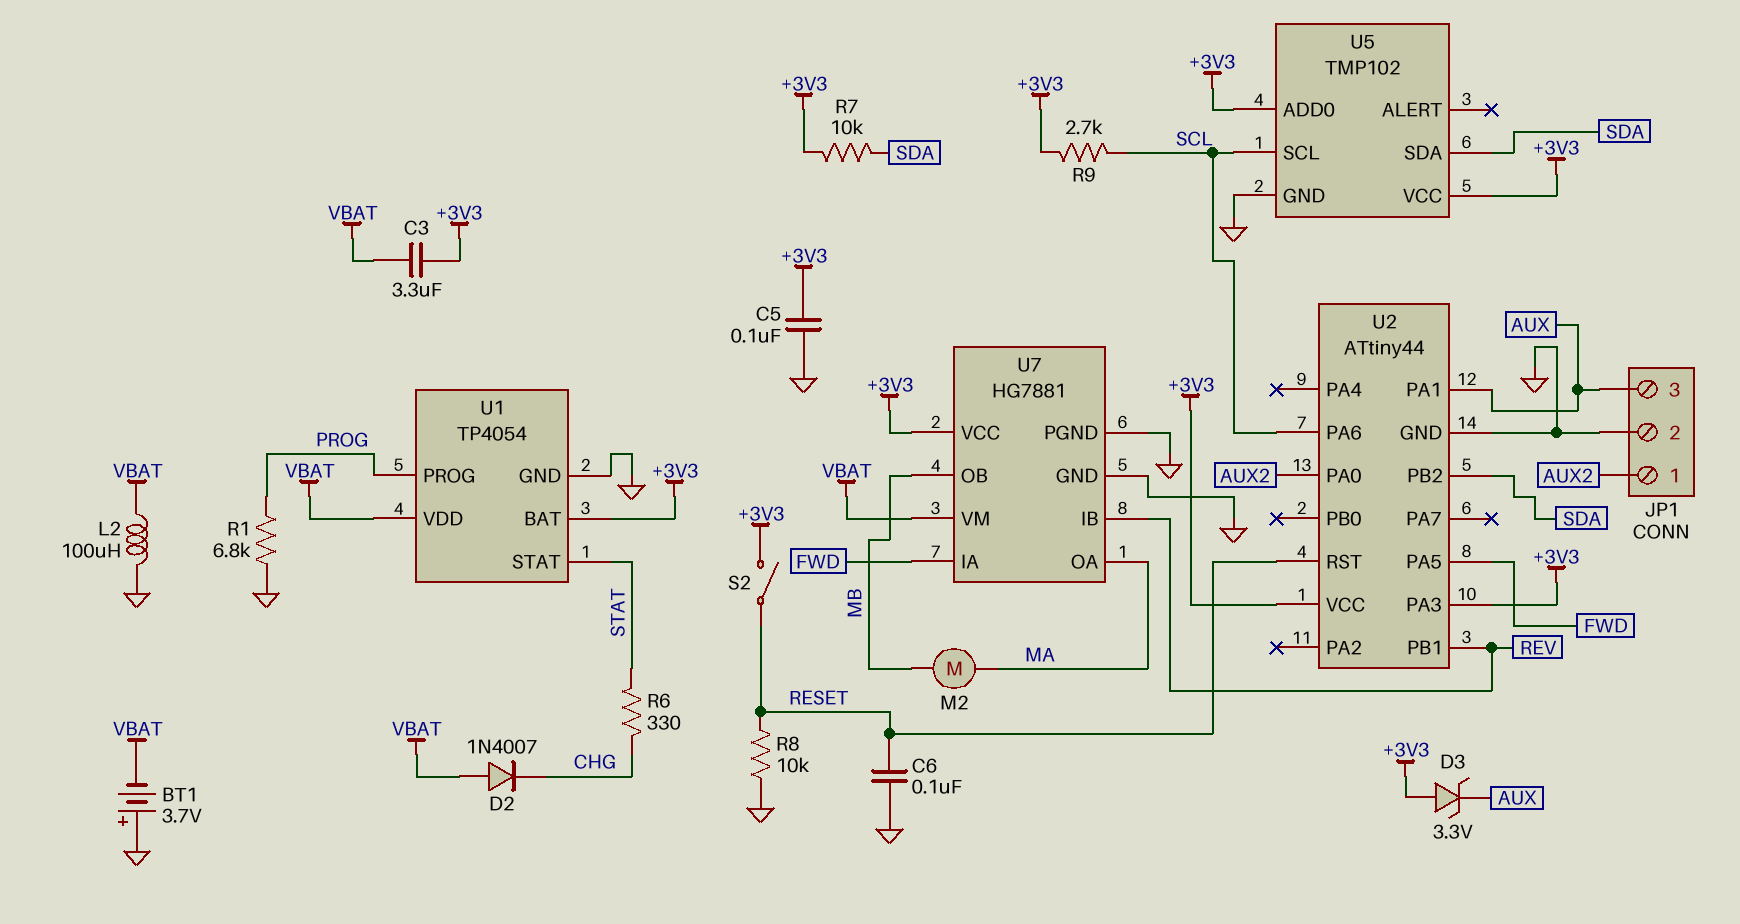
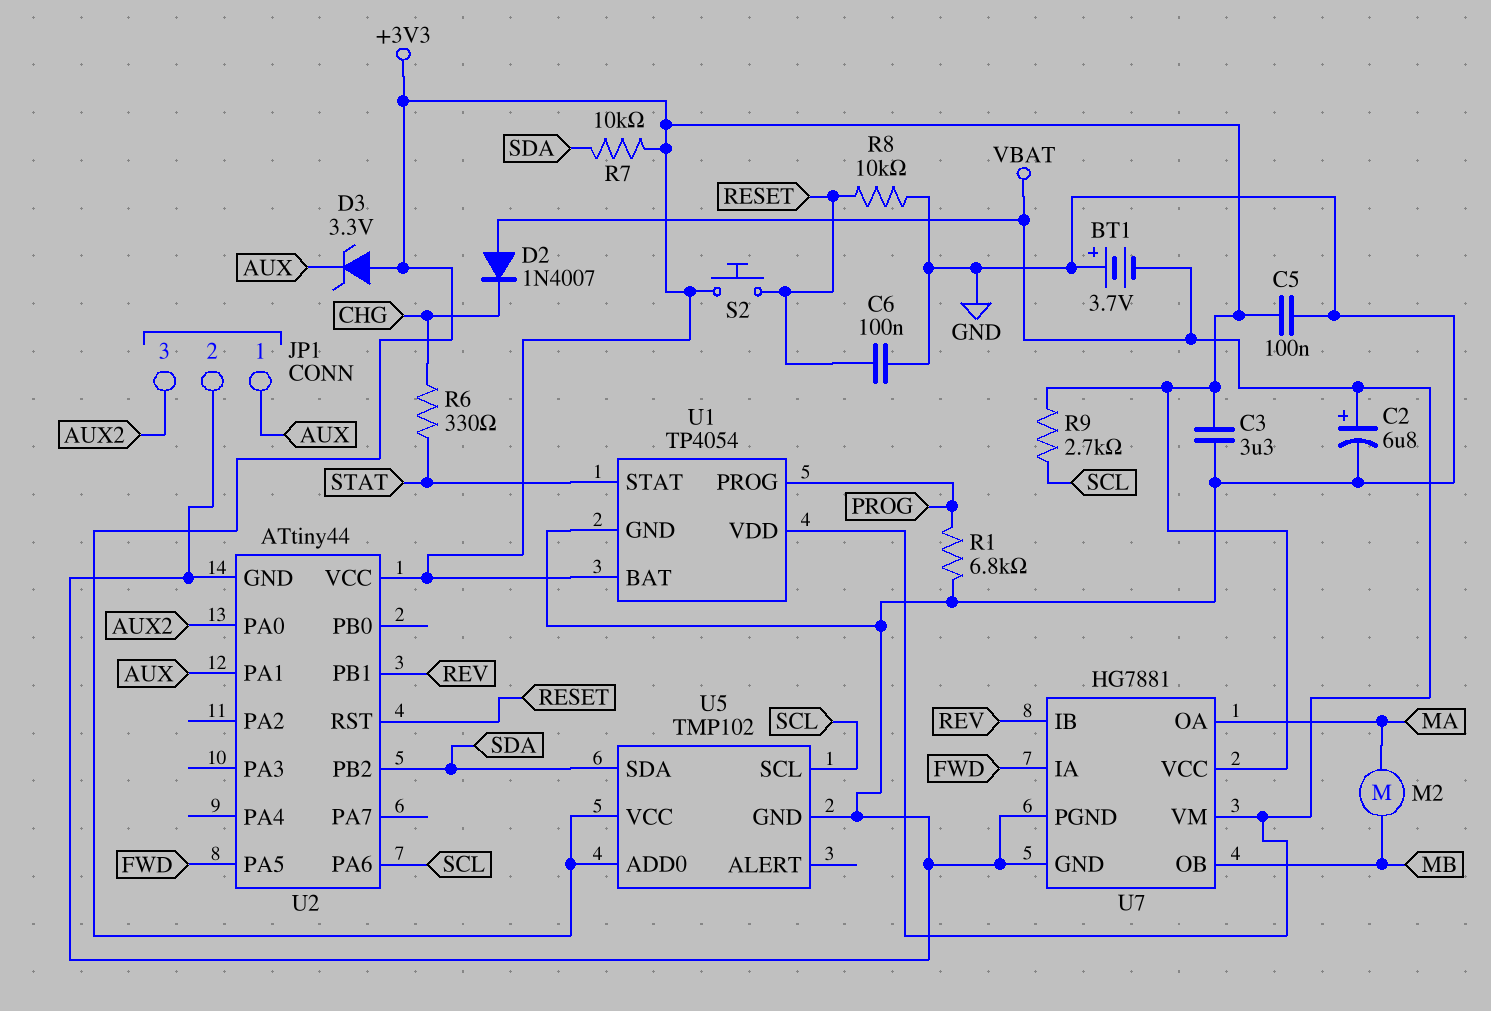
C2: none -> 6.8uF (plus VBAT, minus GND)
C3: 3.3uF (+3V3, VBAT) -> 3.3uF (+3V3, GND)
JP1 pin 1: AUX2 -> AUX
JP1 pin 3: AUX -> AUX2
L2: 100uH (GND, VBAT) -> none
S2: switch (+3V3, RESET) -> button (+3V3, RESET)
U2 pin PA3: +3V3 -> none

